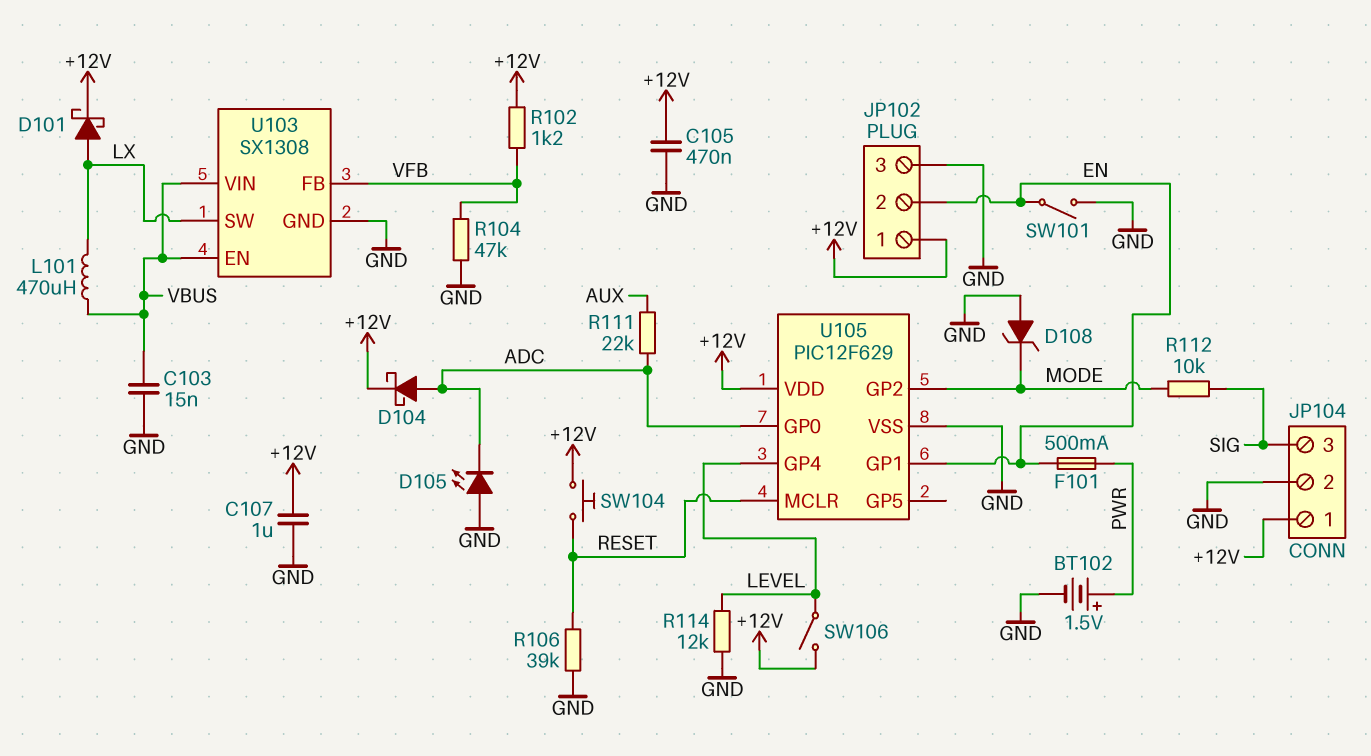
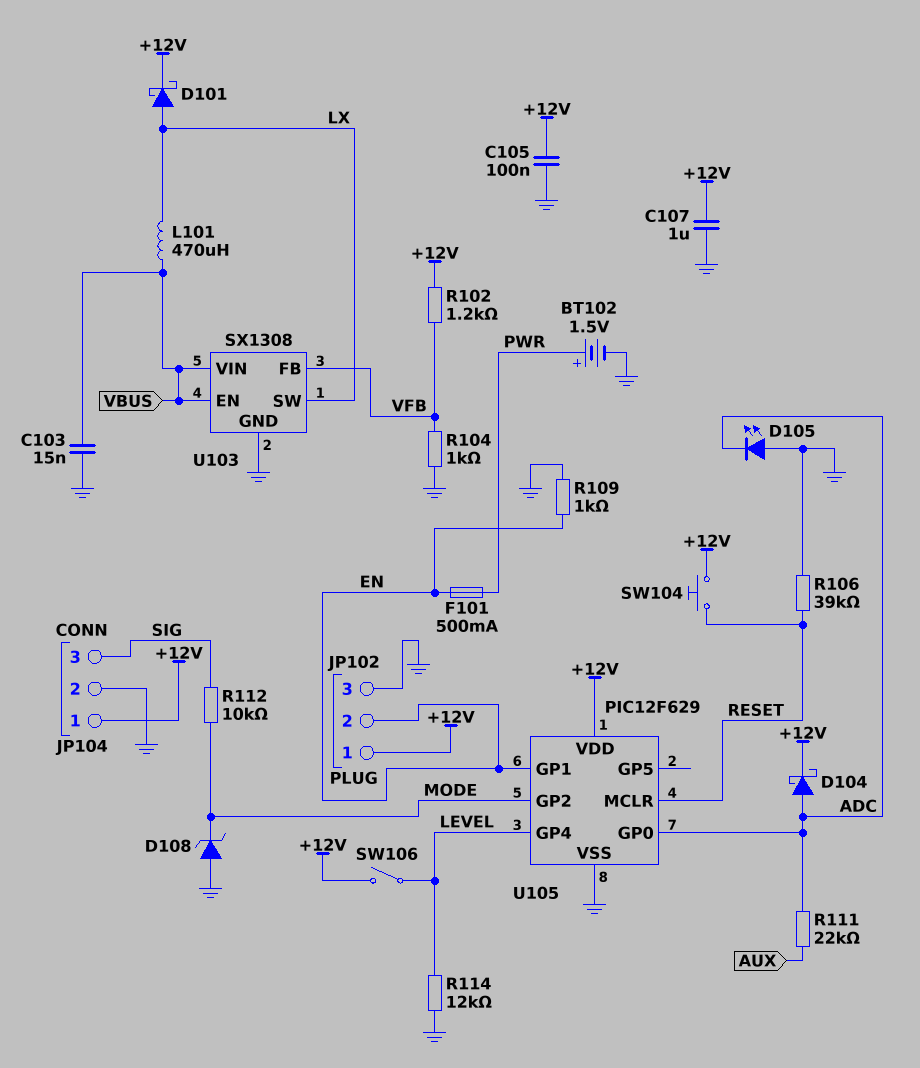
C105: 470nF (+12V, GND) -> 100nF (+12V, GND)
R104: 47k (GND, VFB) -> 1k (GND, VFB)
R109: none -> 1k (EN, GND)
SW101: switch (EN, GND) -> none

